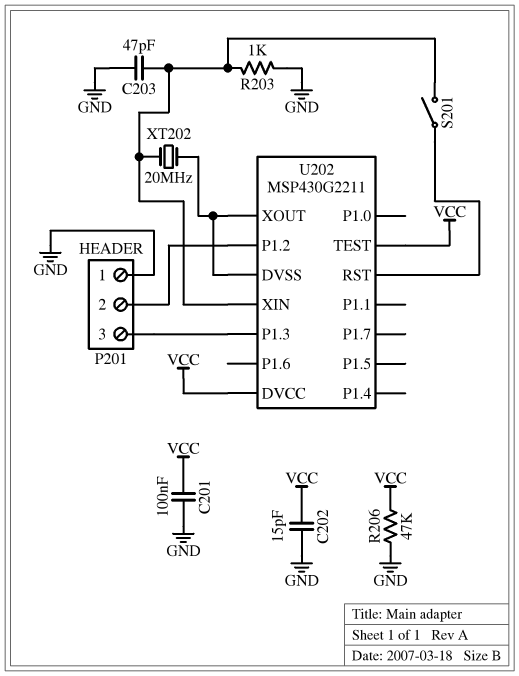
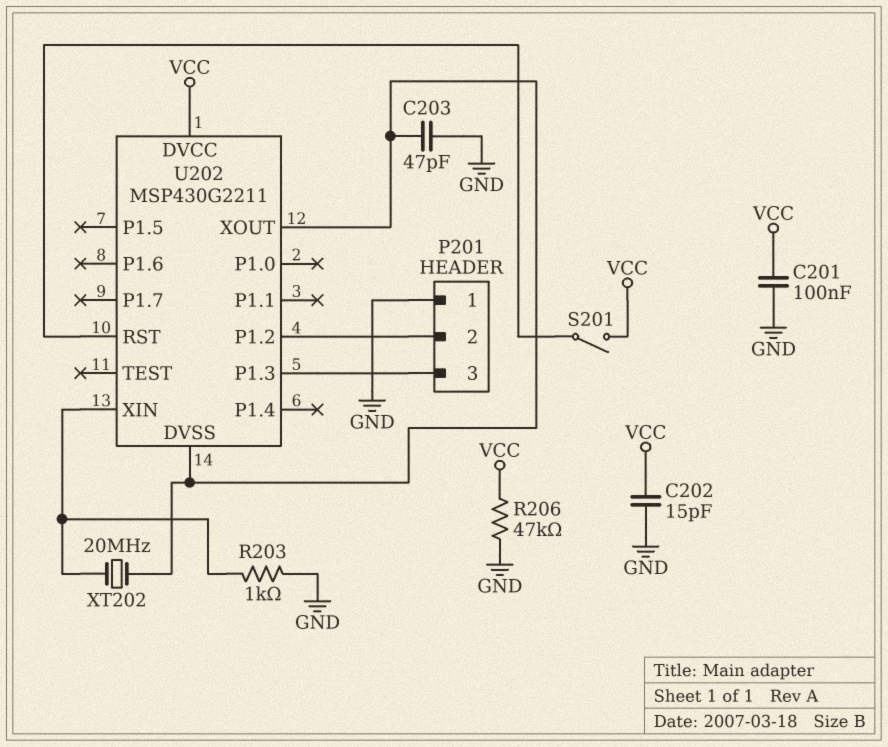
C203: 47pF (GND, U202/XIN) -> 47pF (GND, U202/DVSS)
S201: switch (U202/RST, U202/XIN) -> switch (U202/RST, VCC)
U202 pin TEST: VCC -> none

